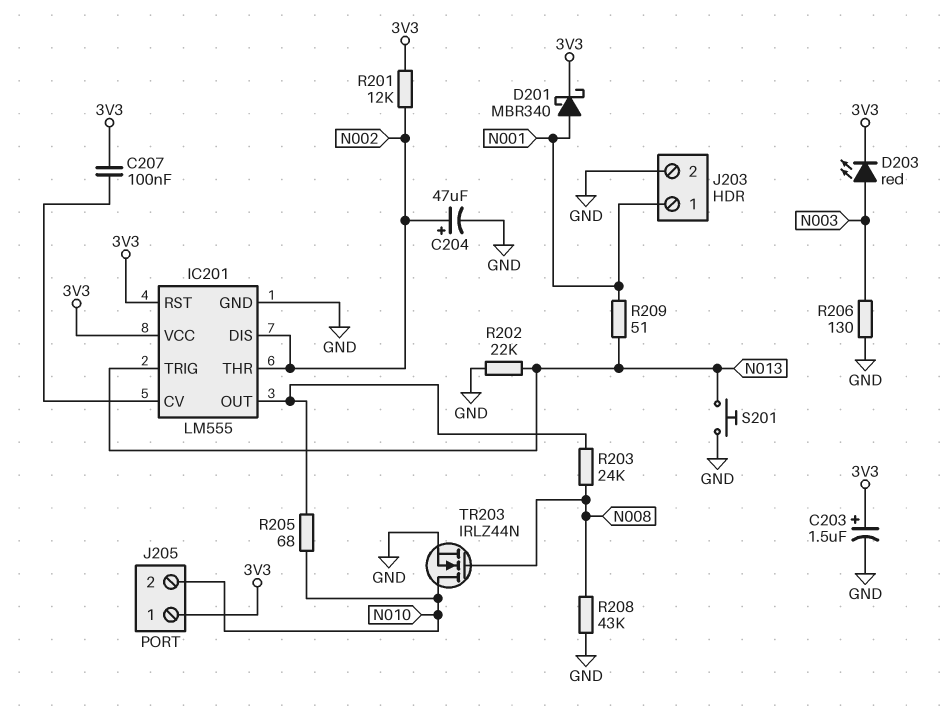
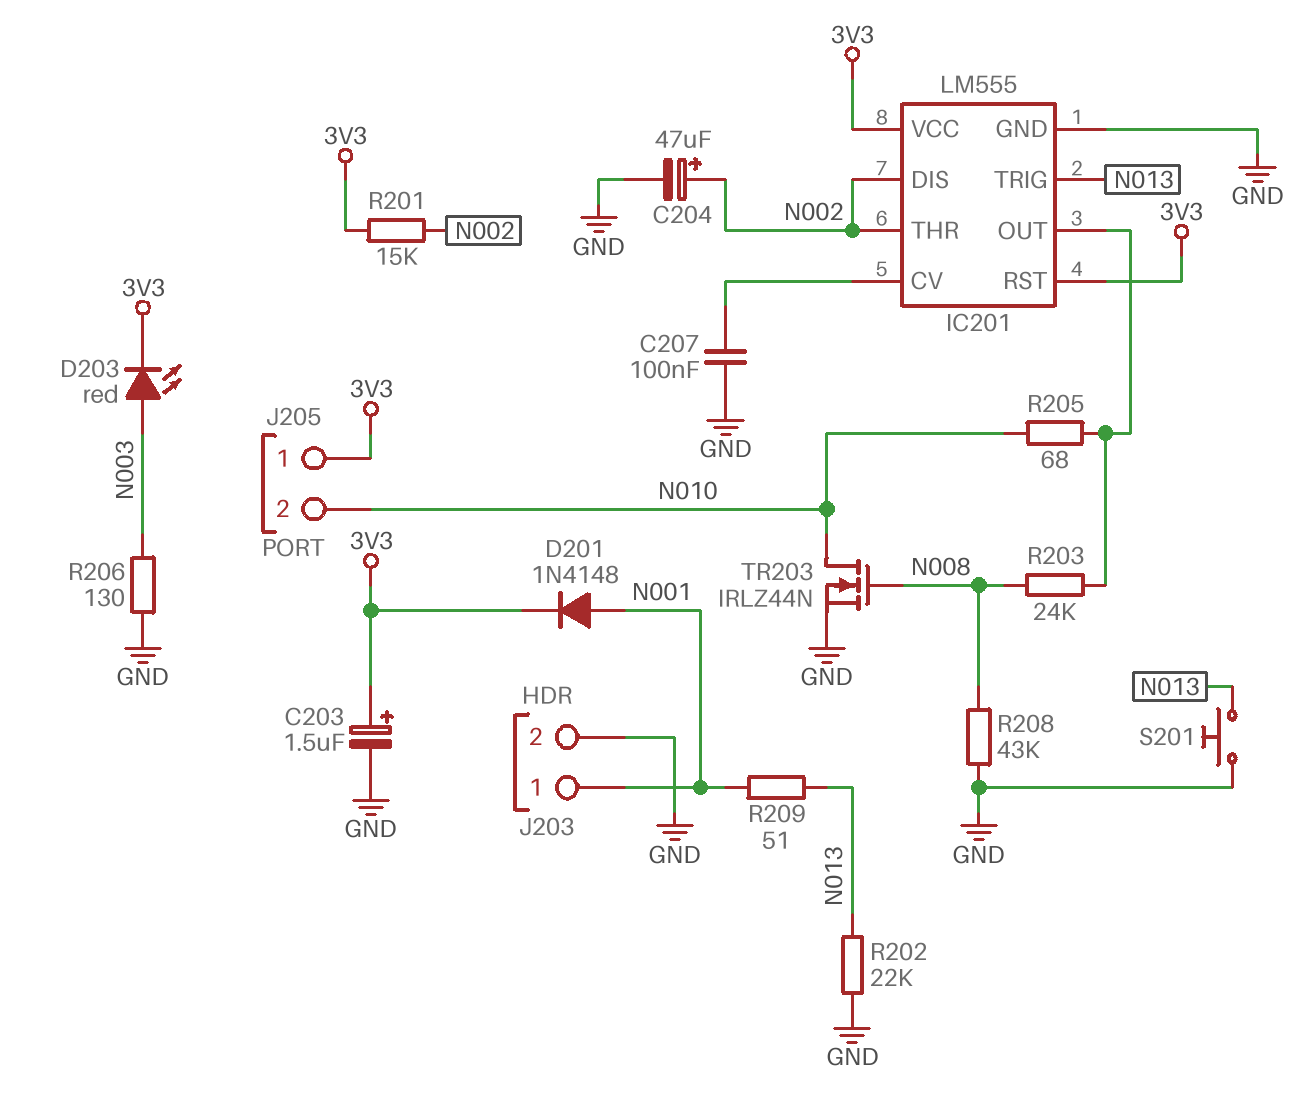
C207: 100nF (3V3, IC201/CV) -> 100nF (GND, IC201/CV)
D201: schottky MBR340 (A N001, K 3V3) -> diode 1N4148 (A N001, K 3V3)
R201: 12k (3V3, N002) -> 15k (3V3, N002)

